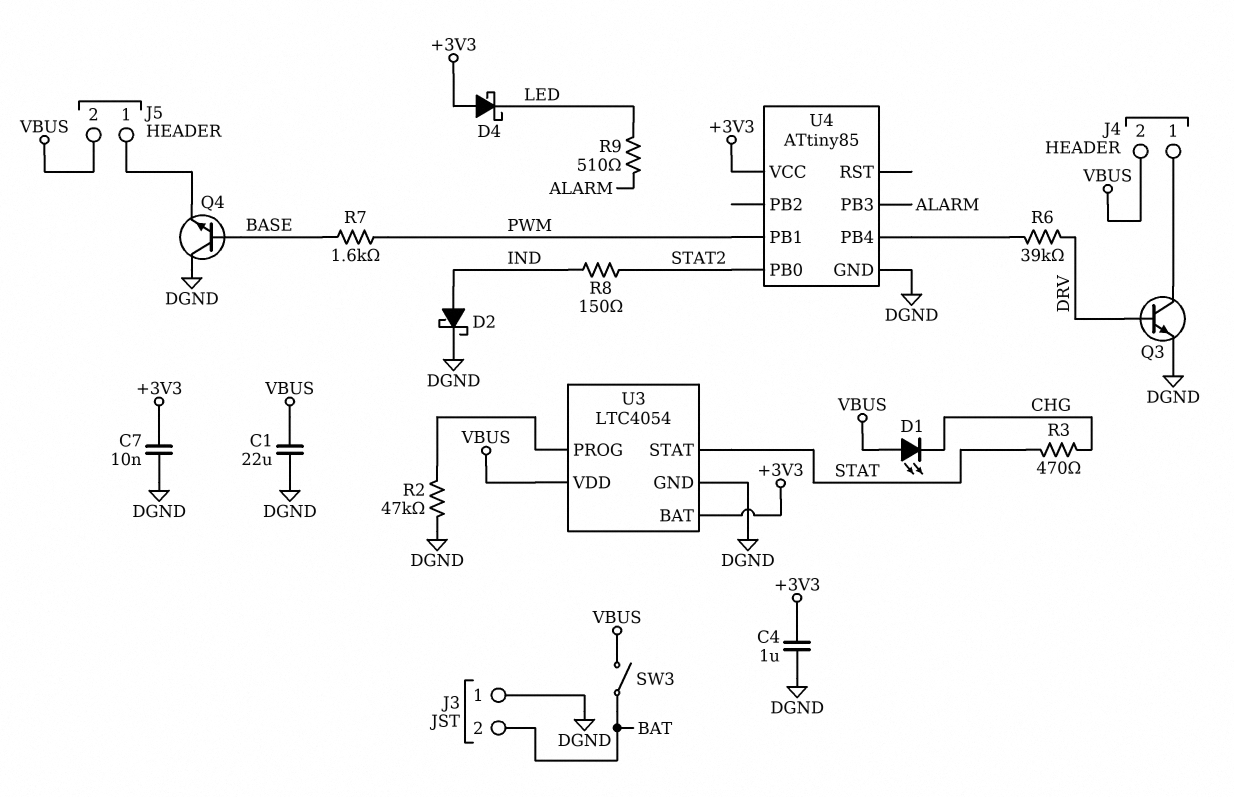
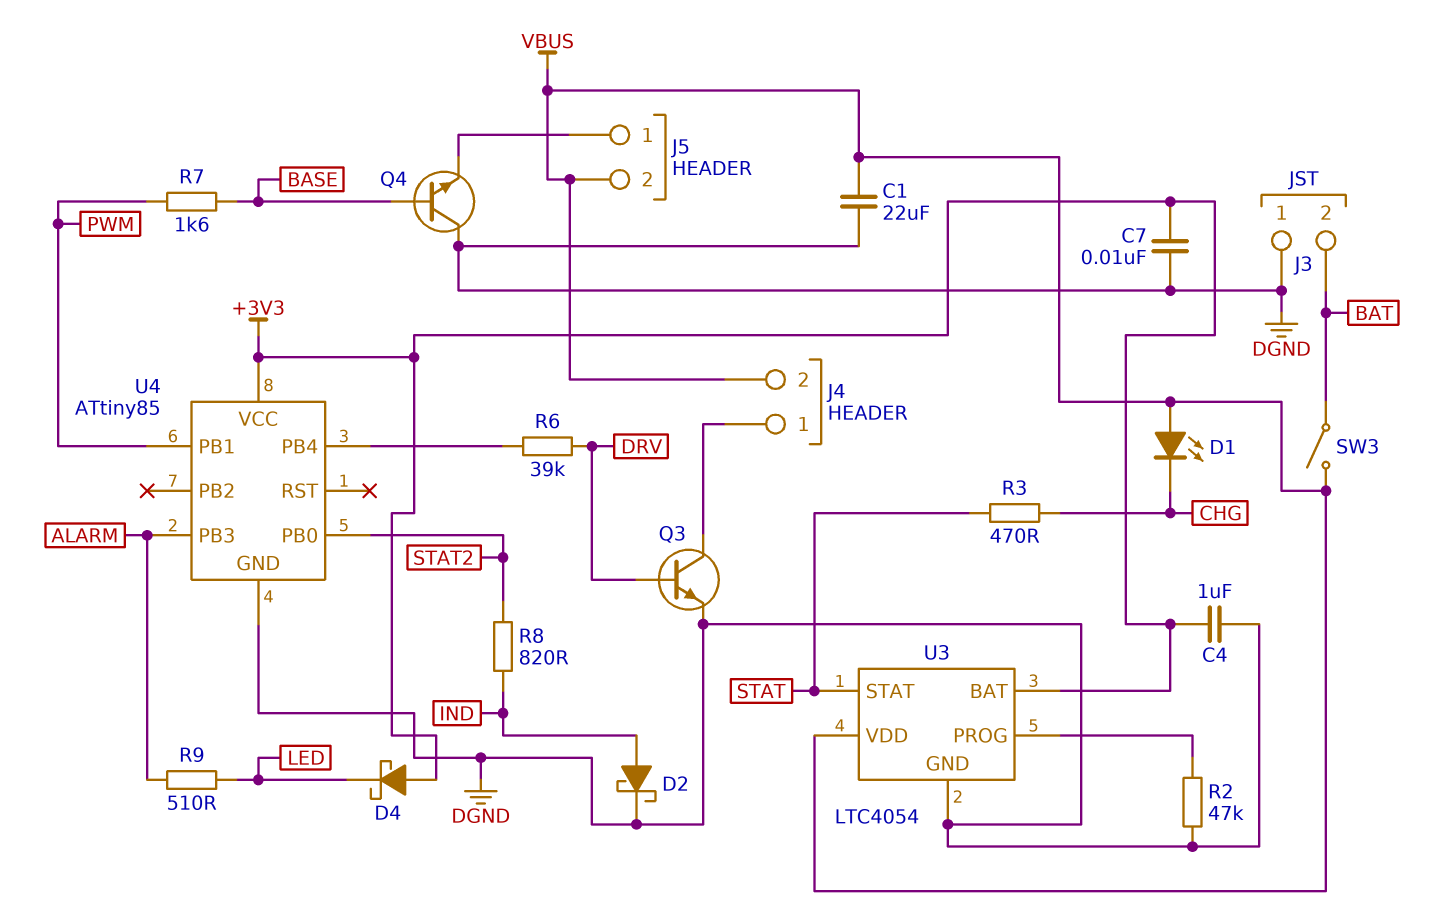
R8: 150 (IND, STAT2) -> 820 (IND, STAT2)

